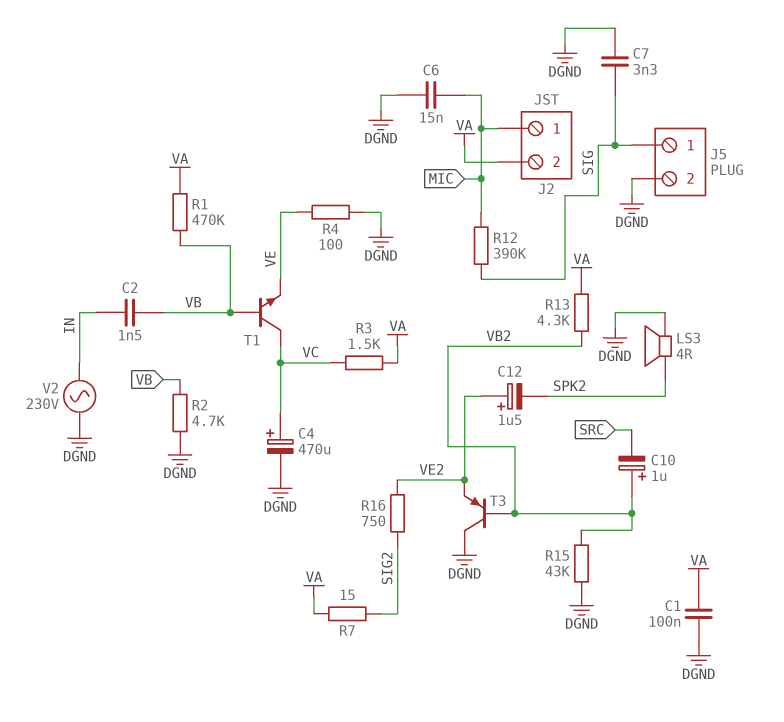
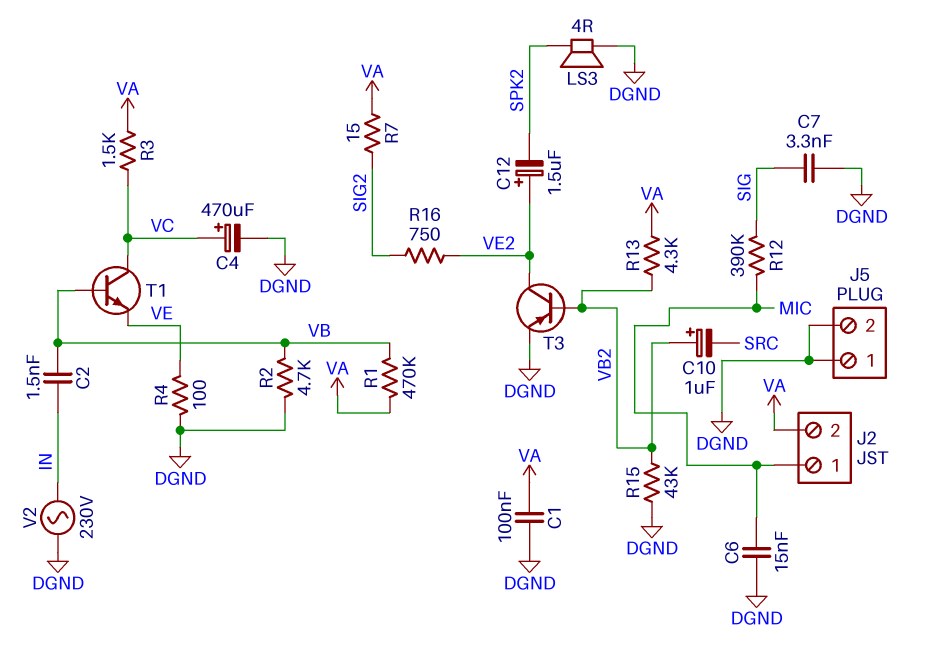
J5 pin 1: SIG -> DGND
T3: PNP (B VB2, C DGND, E VE2) -> PNP (B VB2, C VE2, E DGND)

